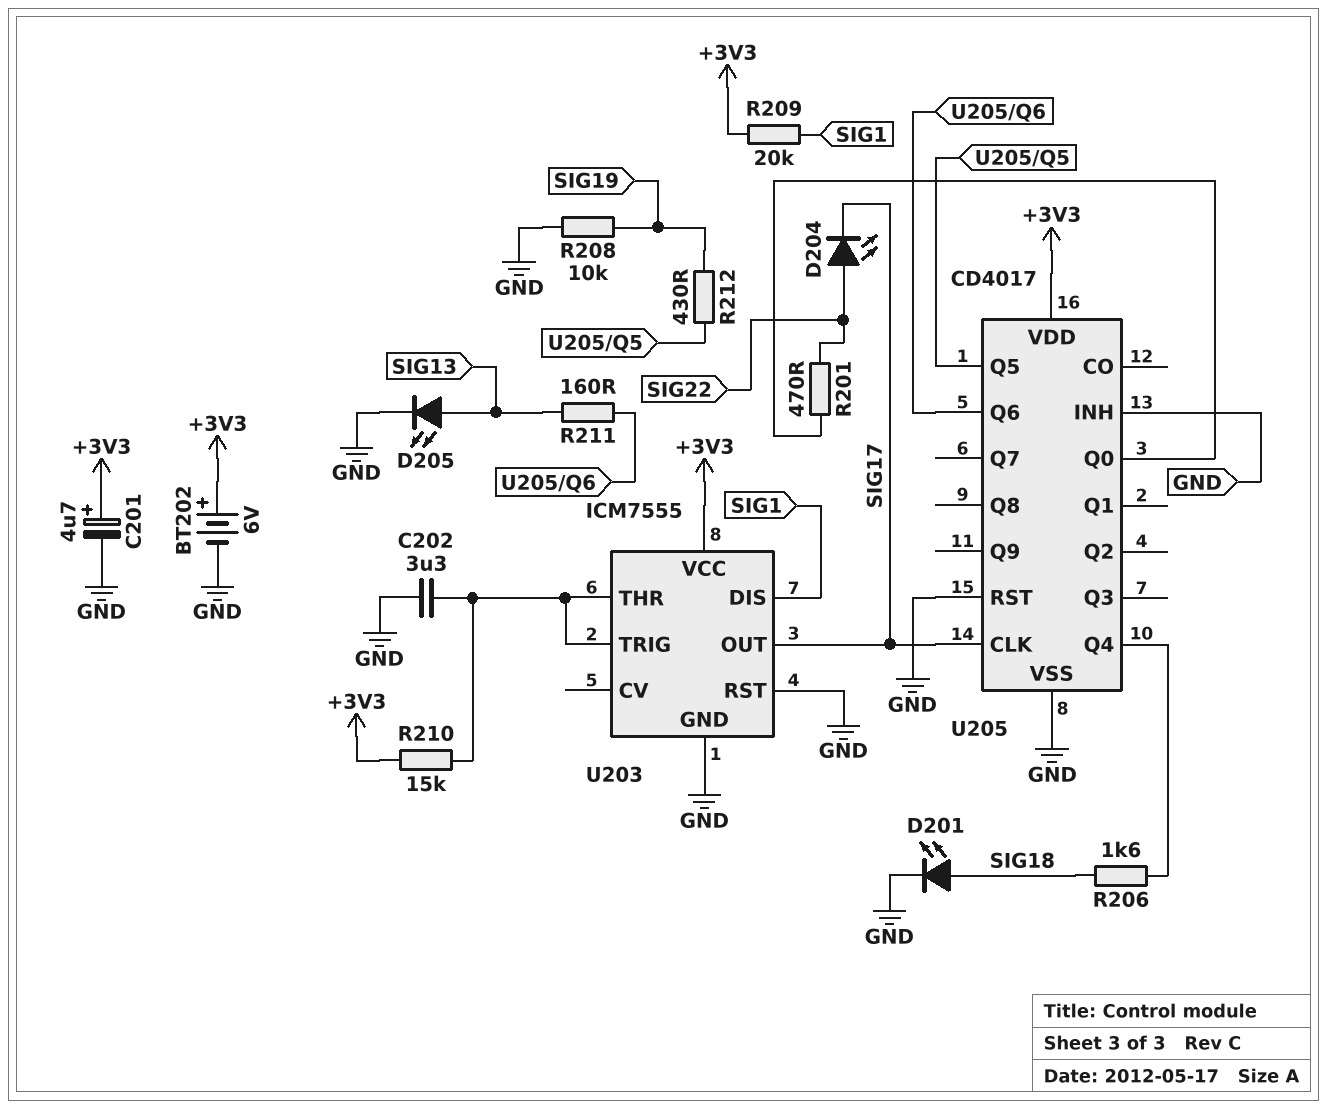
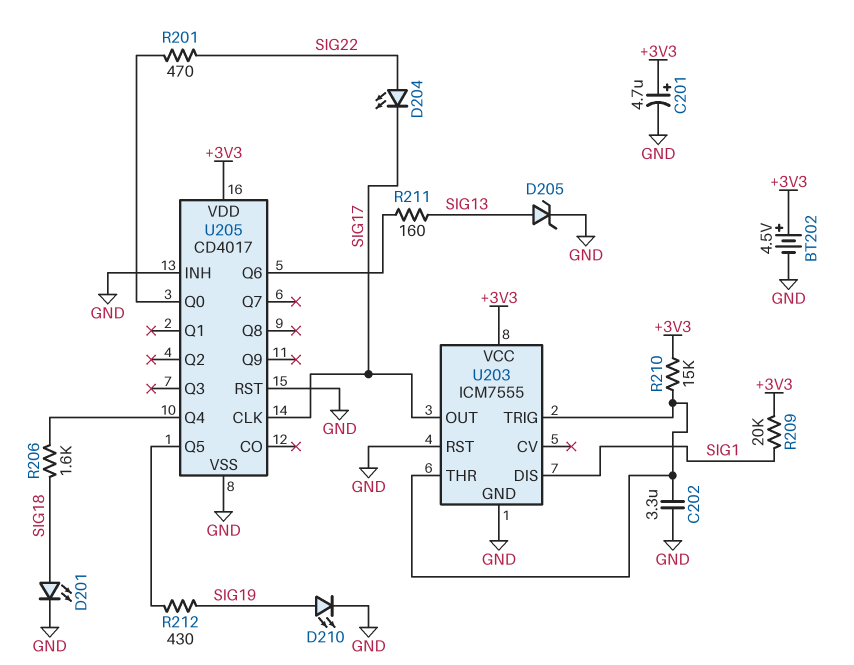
BT202: 6V (plus +3V3, minus GND) -> 4.5V (plus +3V3, minus GND)
D205: LED (A SIG13, K GND) -> zener (A SIG13, K GND)
D210: none -> LED (A SIG19, K GND)
R208: 10k (GND, SIG19) -> none

